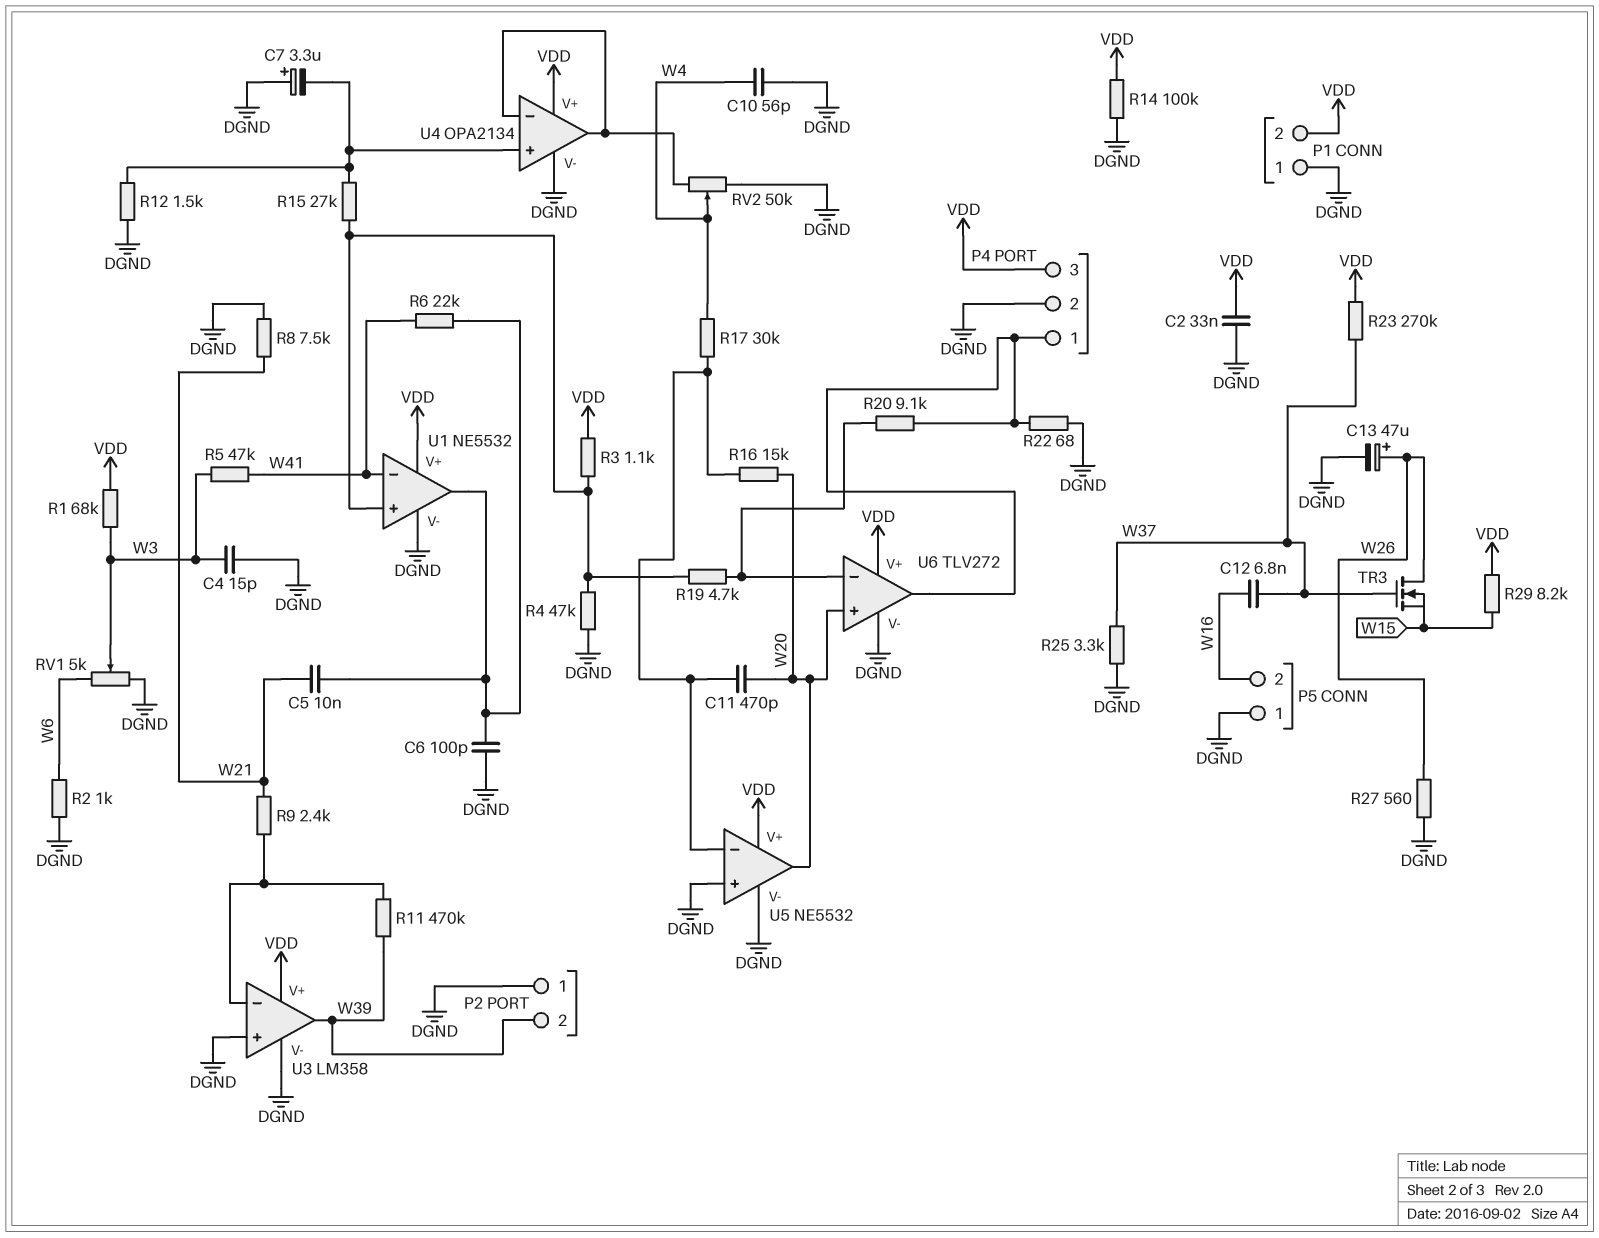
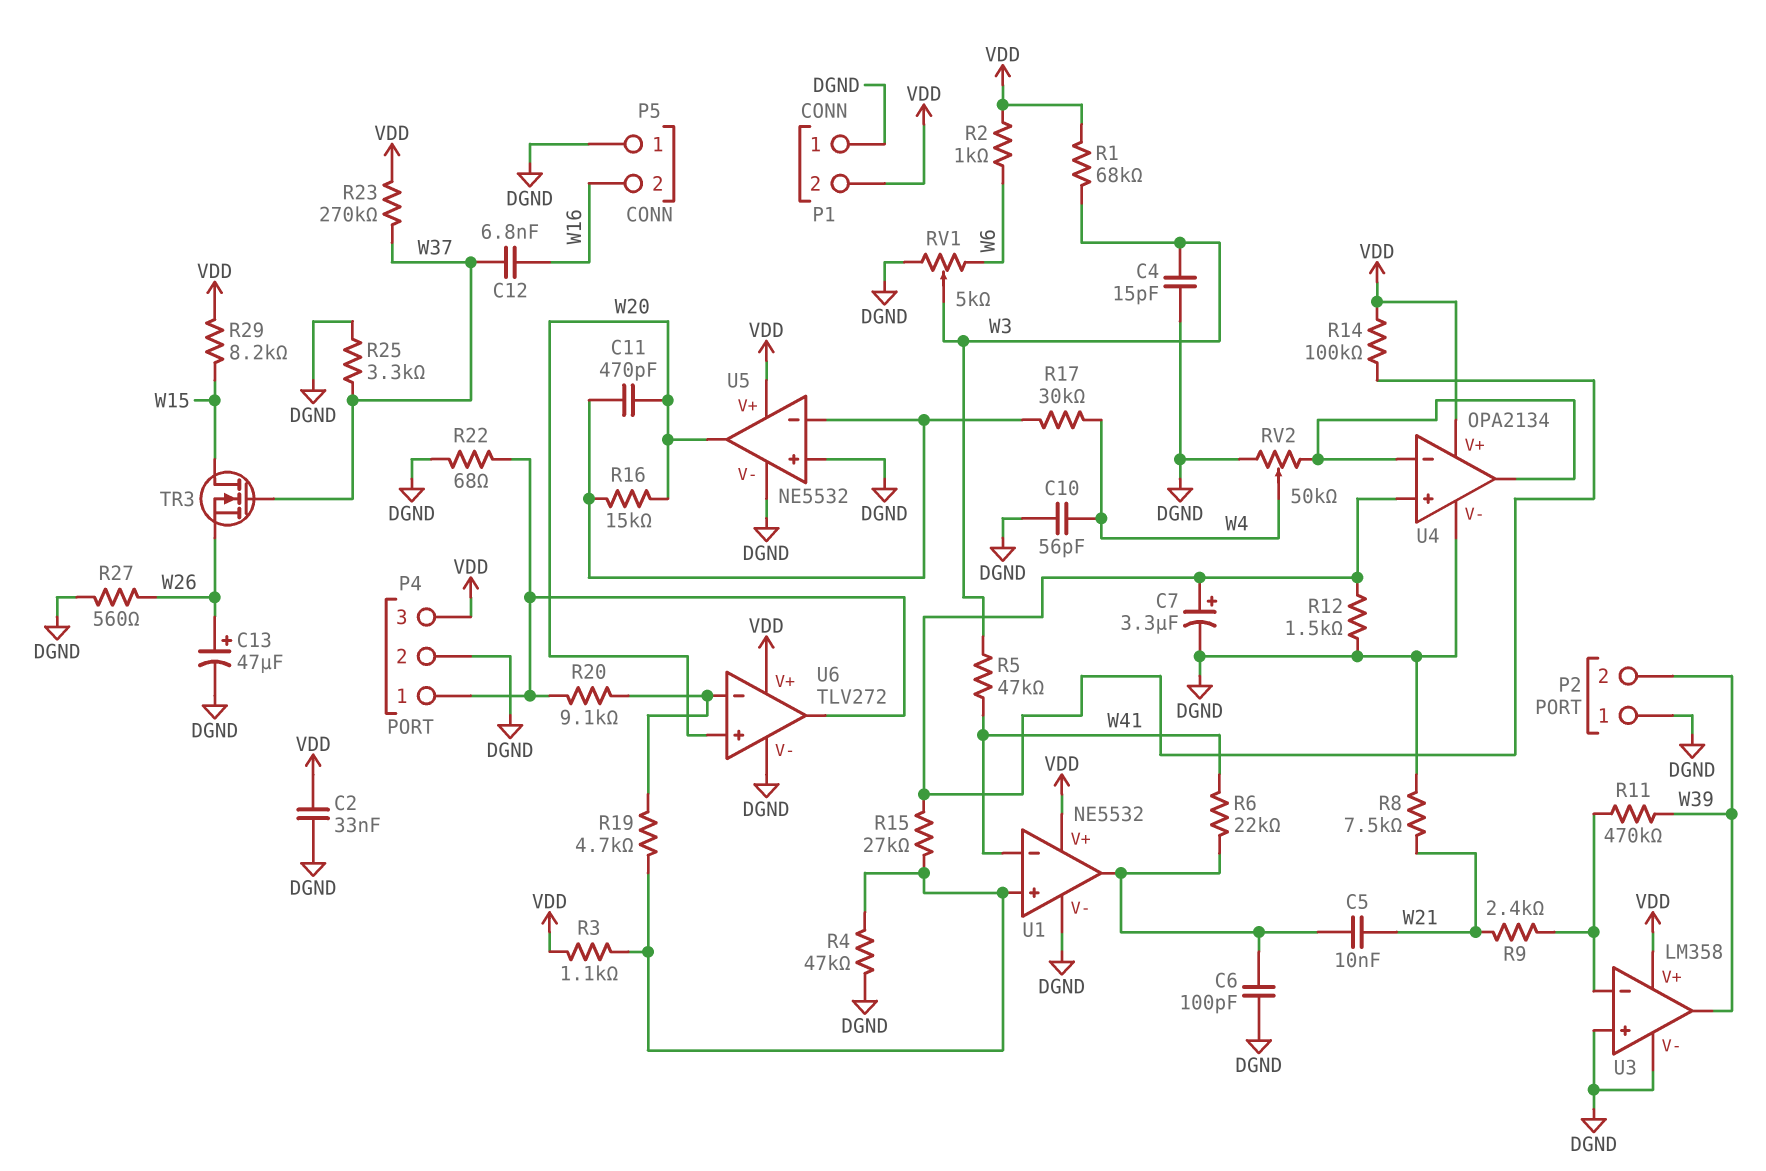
C7: 3.3uF (plus DGND, minus U4/in+) -> 3.3uF (plus U4/in+, minus DGND)
R2: 1k (DGND, W6) -> 1k (VDD, W6)
R14: 100k (DGND, VDD) -> 100k (U4/in+, VDD)
TR3: NMOS (G W37, D W26, S W15) -> NMOS (G W37, D W15, S W26)

